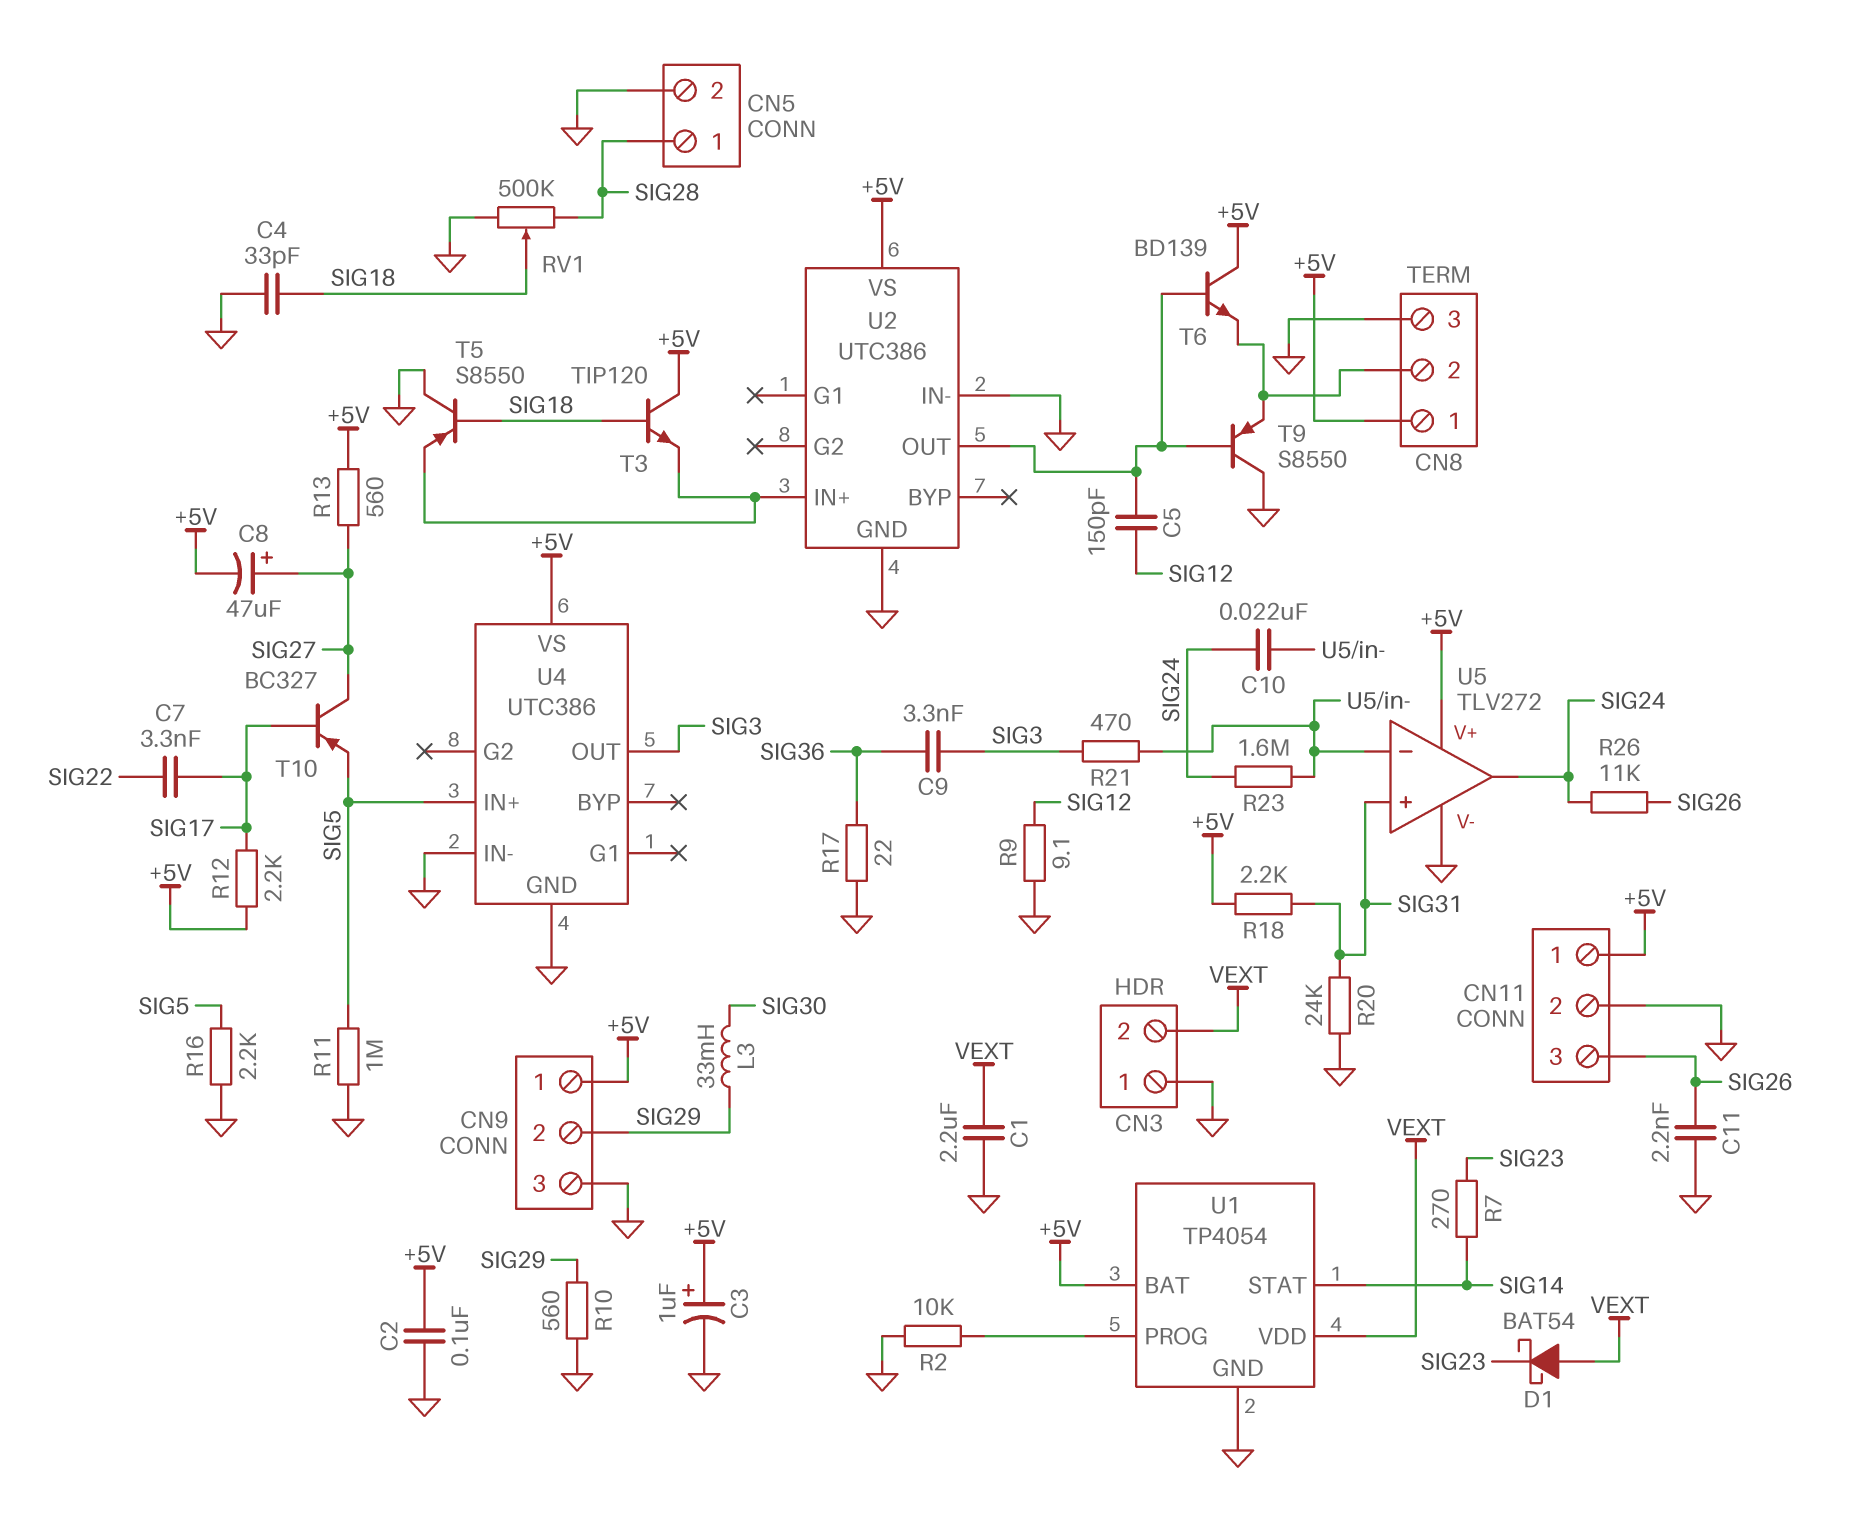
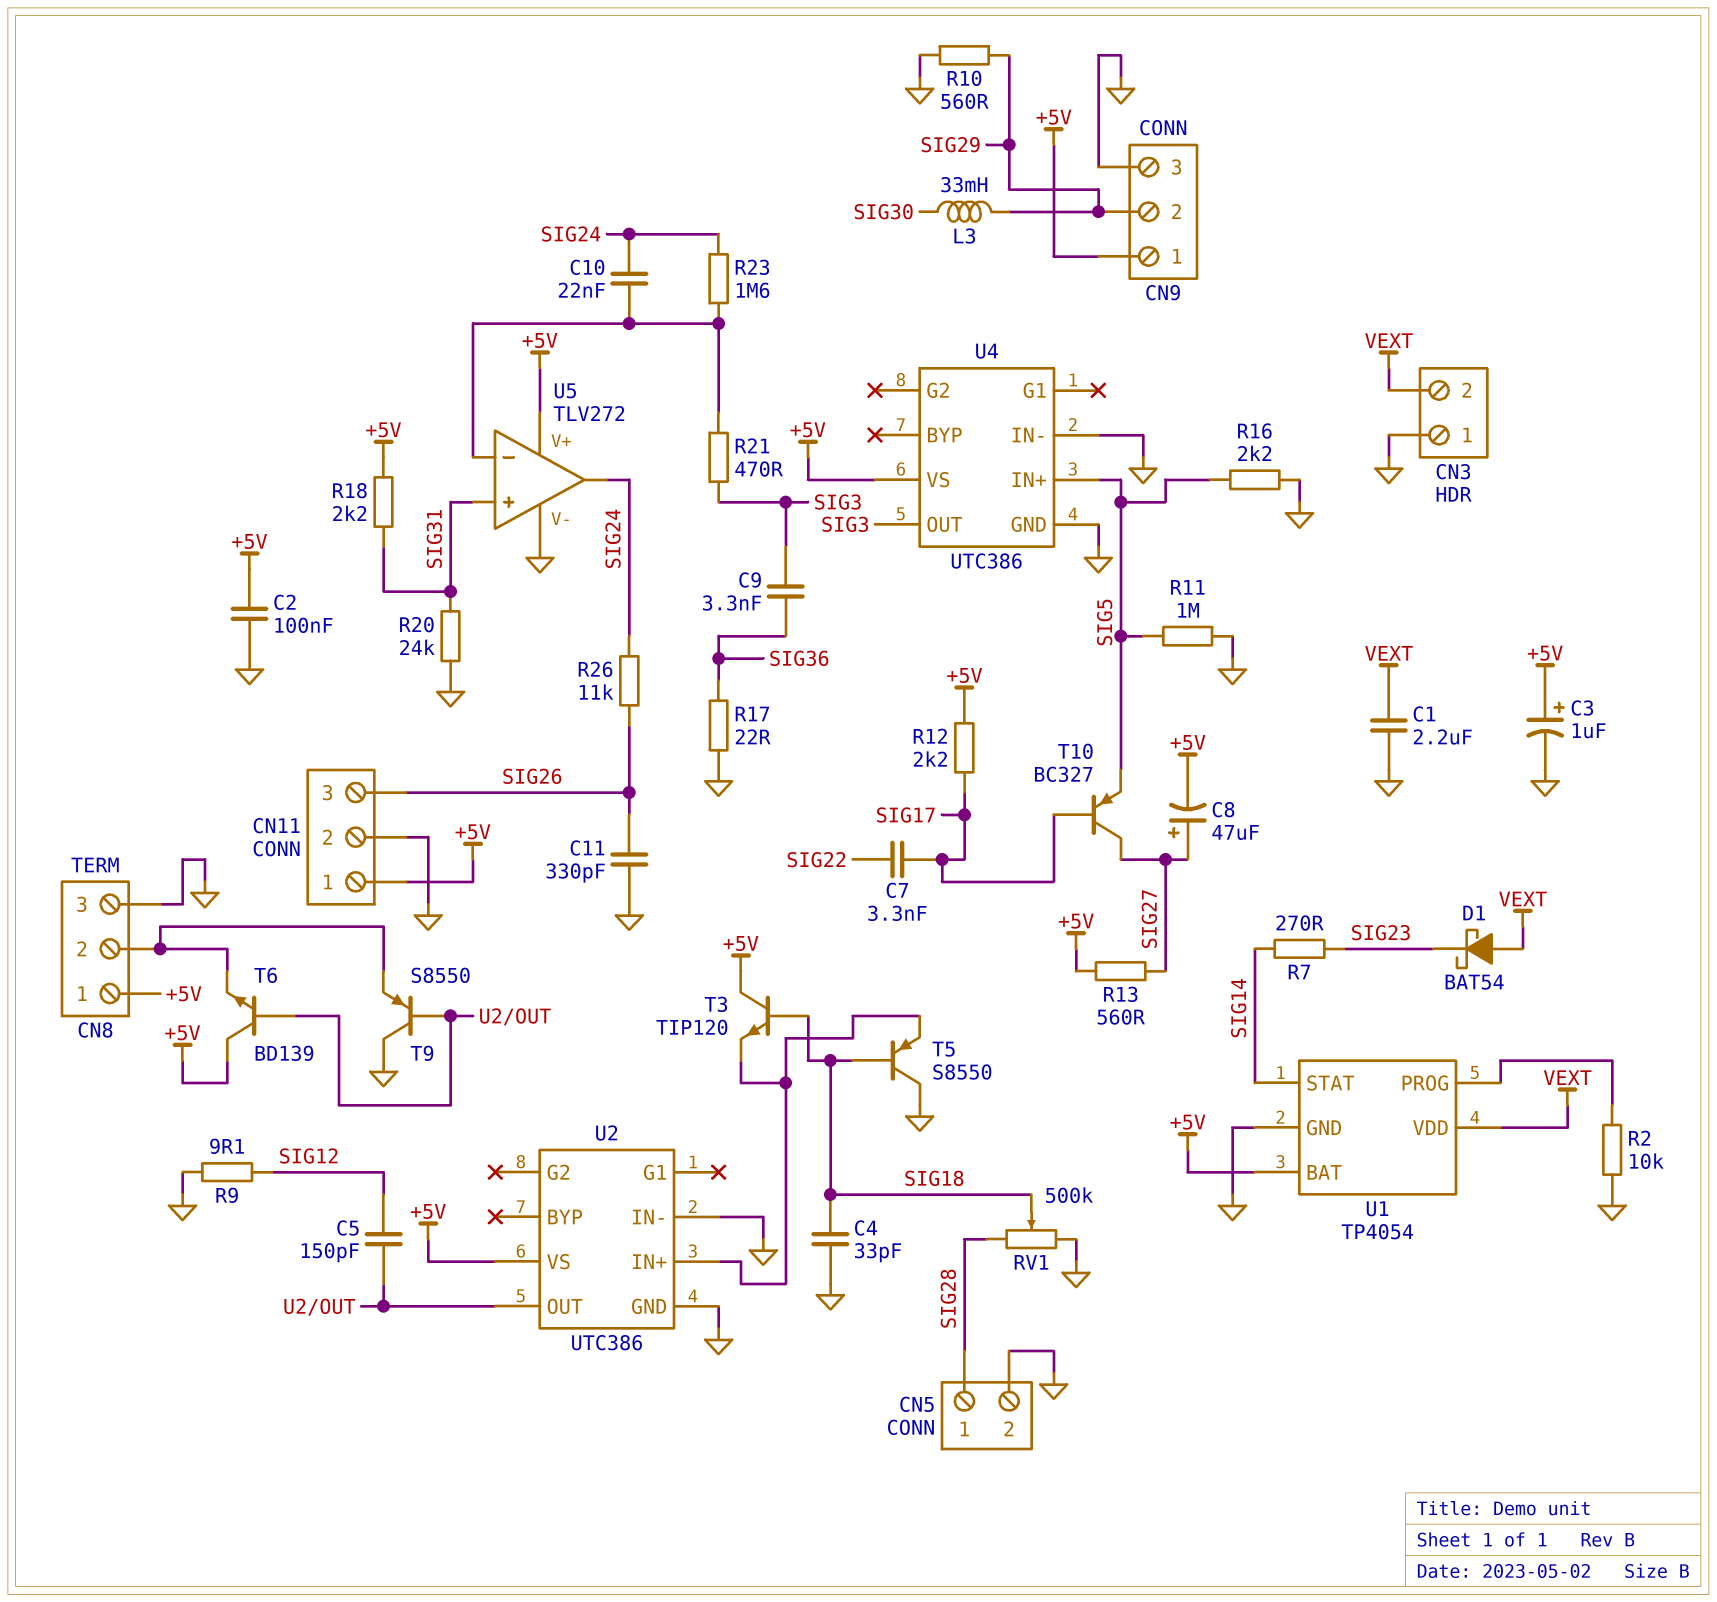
C11: 2.2nF (GND, SIG26) -> 330pF (GND, SIG26)

